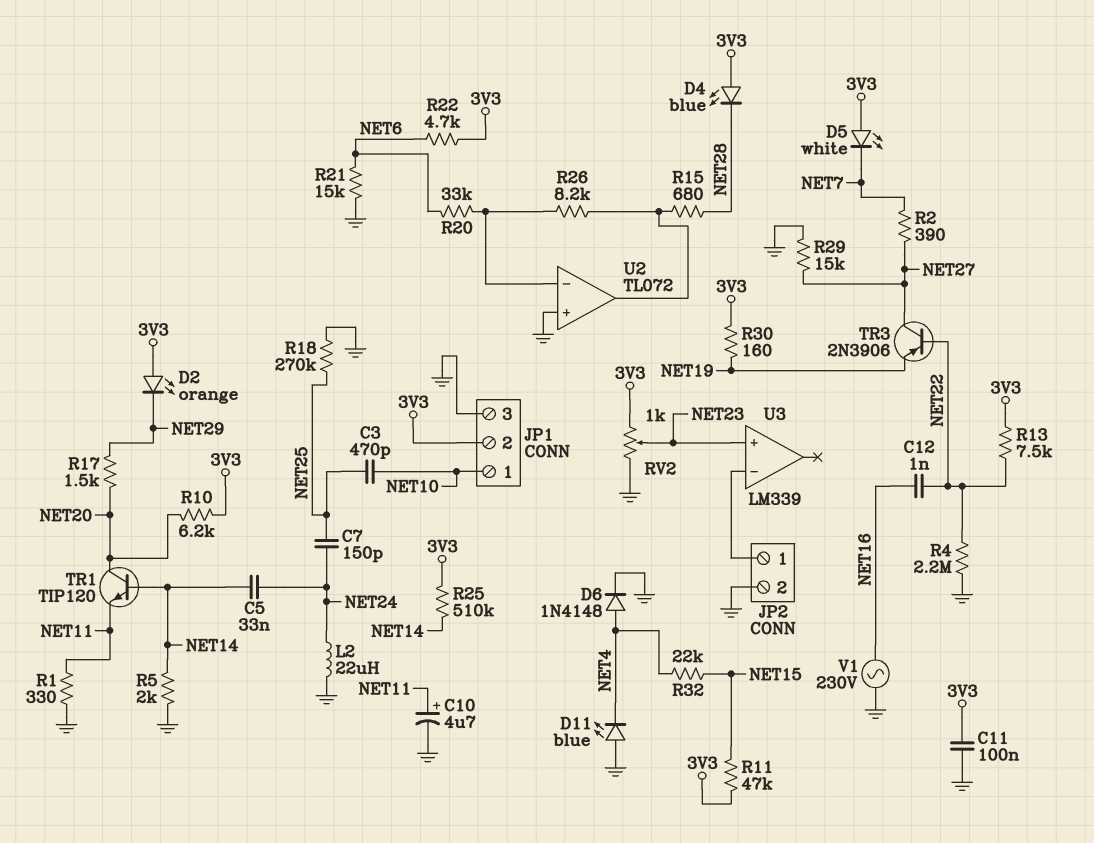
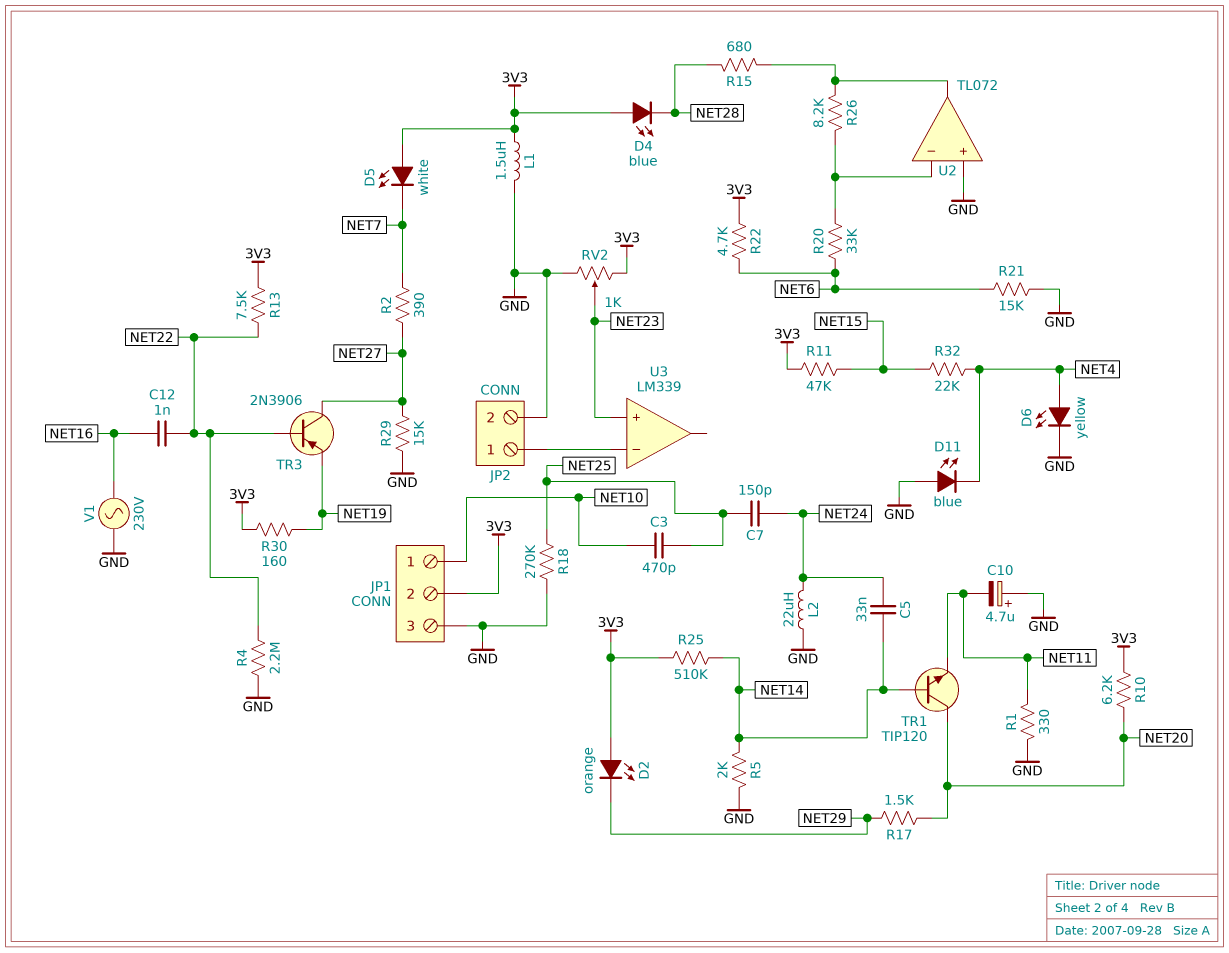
C10: 4.7uF (plus NET11, minus GND) -> 4.7uF (plus GND, minus NET11)
C11: 100nF (3V3, GND) -> none
D6: diode 1N4148 (A NET4, K GND) -> LED yellow (A NET4, K GND)
L1: none -> 1.5uH (3V3, GND)

